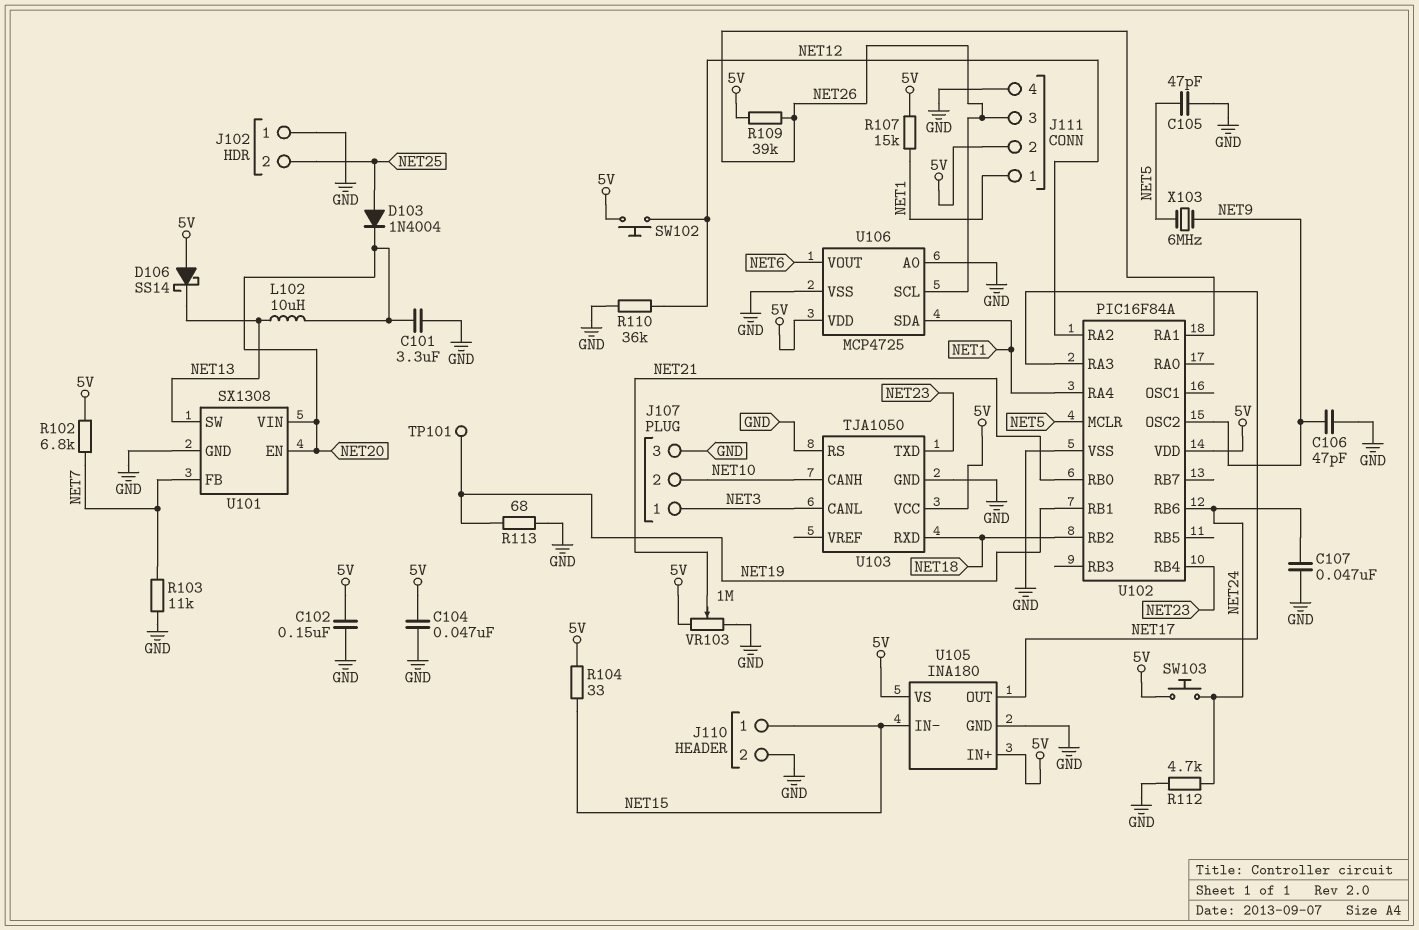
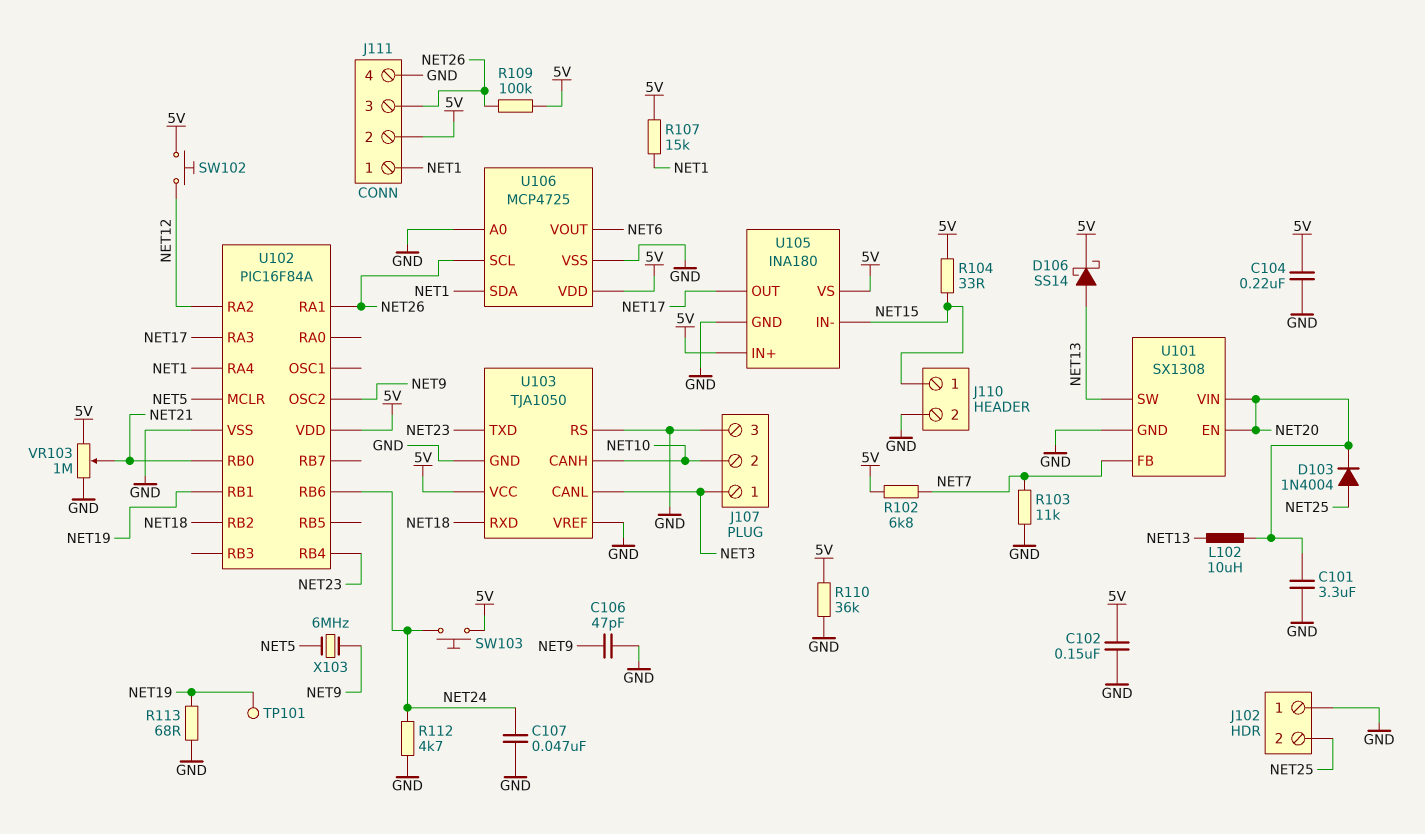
C104: 47nF (5V, GND) -> 220nF (5V, GND)
C105: 47pF (GND, NET5) -> none
D106: schottky SS14 (A 5V, K NET13) -> schottky SS14 (A NET13, K 5V)
R109: 39k (5V, NET26) -> 100k (5V, NET26)
R110: 36k (GND, NET12) -> 36k (5V, GND)
U103 pin VREF: none -> GND

